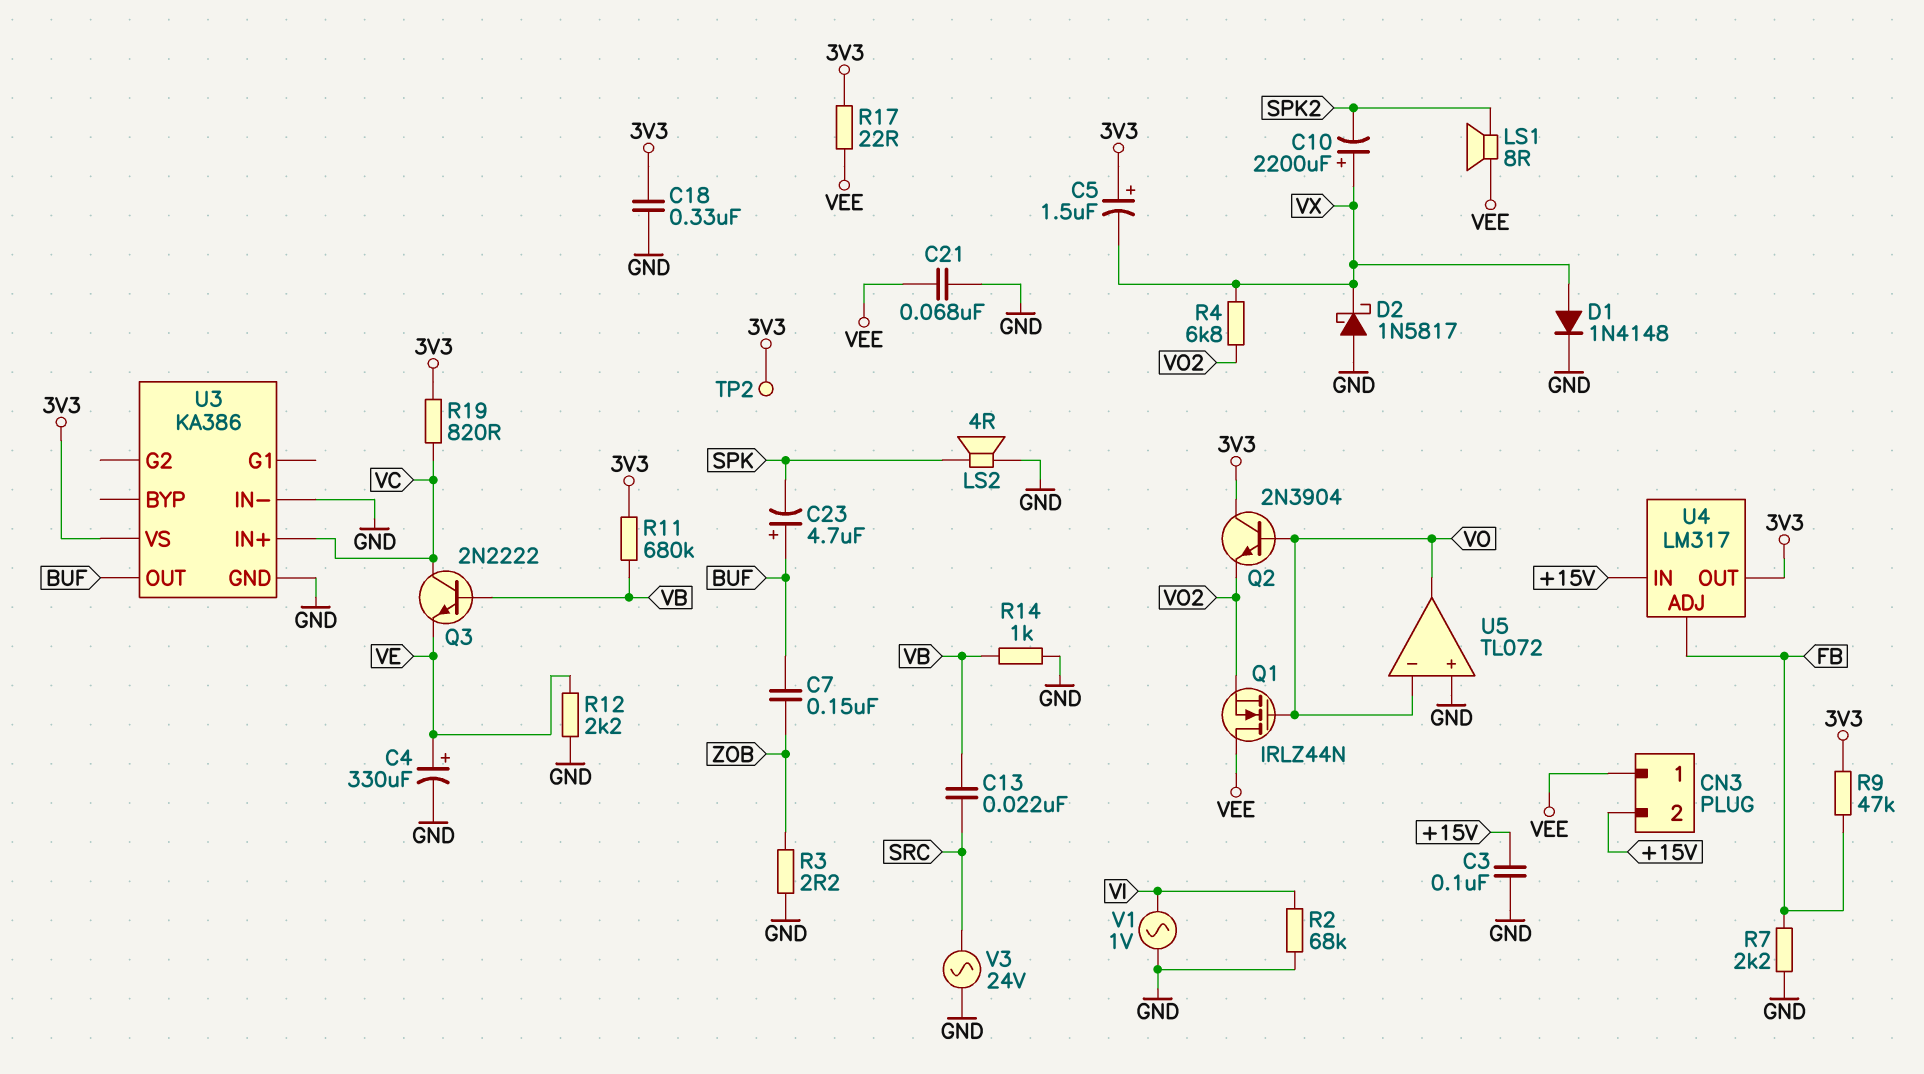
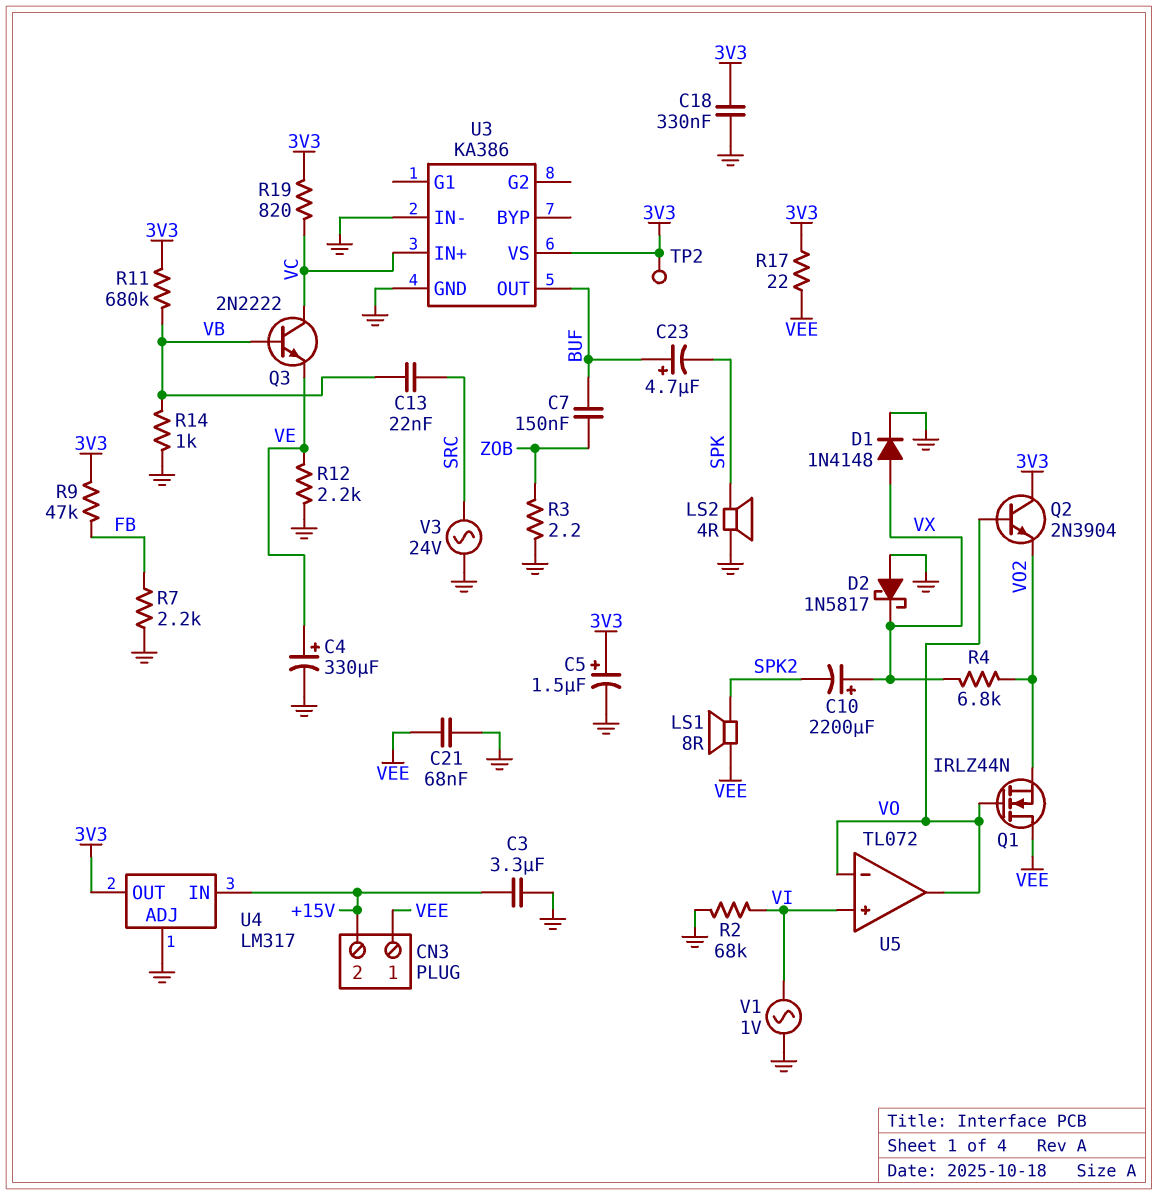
C3: 100nF (+15V, GND) -> 3.3uF (+15V, GND)
C5: 1.5uF (plus 3V3, minus VX) -> 1.5uF (plus 3V3, minus GND)
U4 pin ADJ: FB -> GND
U5 pin in+: GND -> VI

